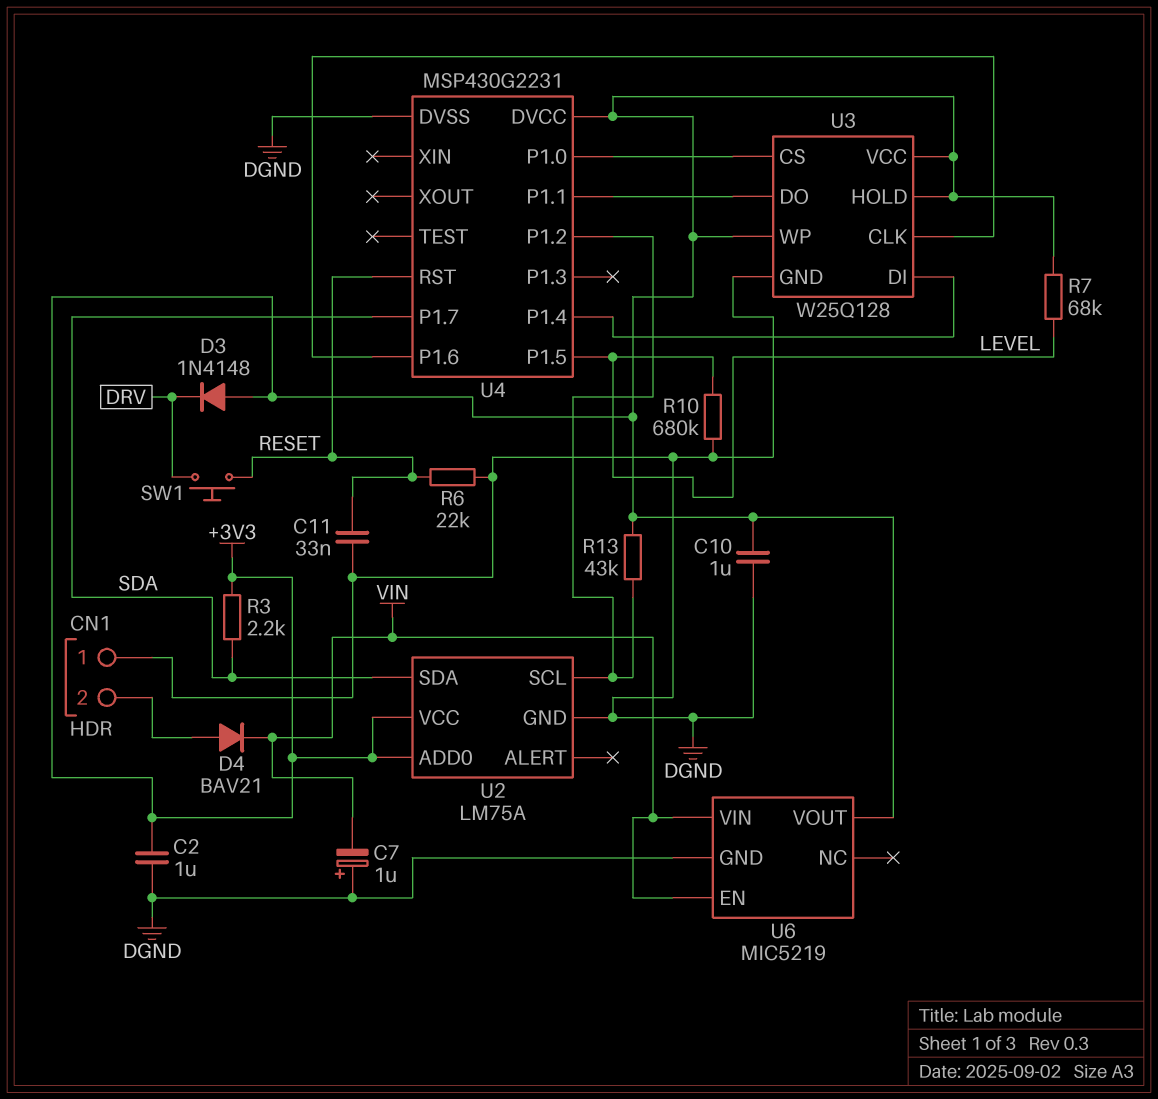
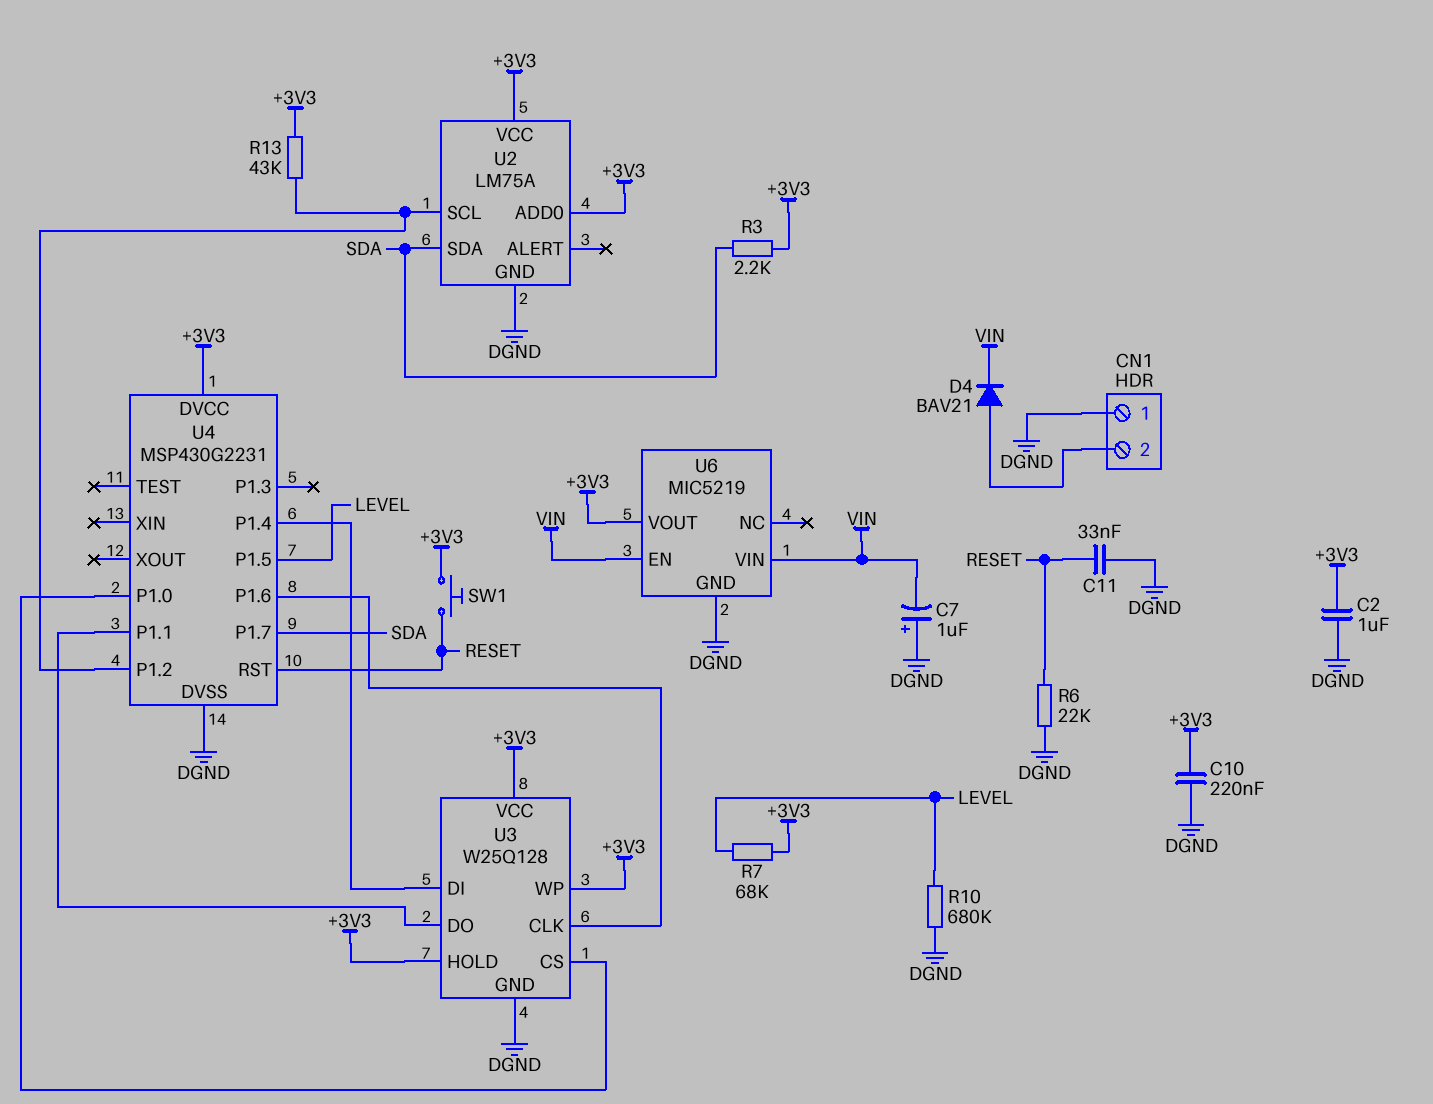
C10: 1uF (+3V3, DGND) -> 220nF (+3V3, DGND)
D3: diode 1N4148 (A +3V3, K DRV) -> none
SW1: button (DRV, RESET) -> button (+3V3, RESET)

